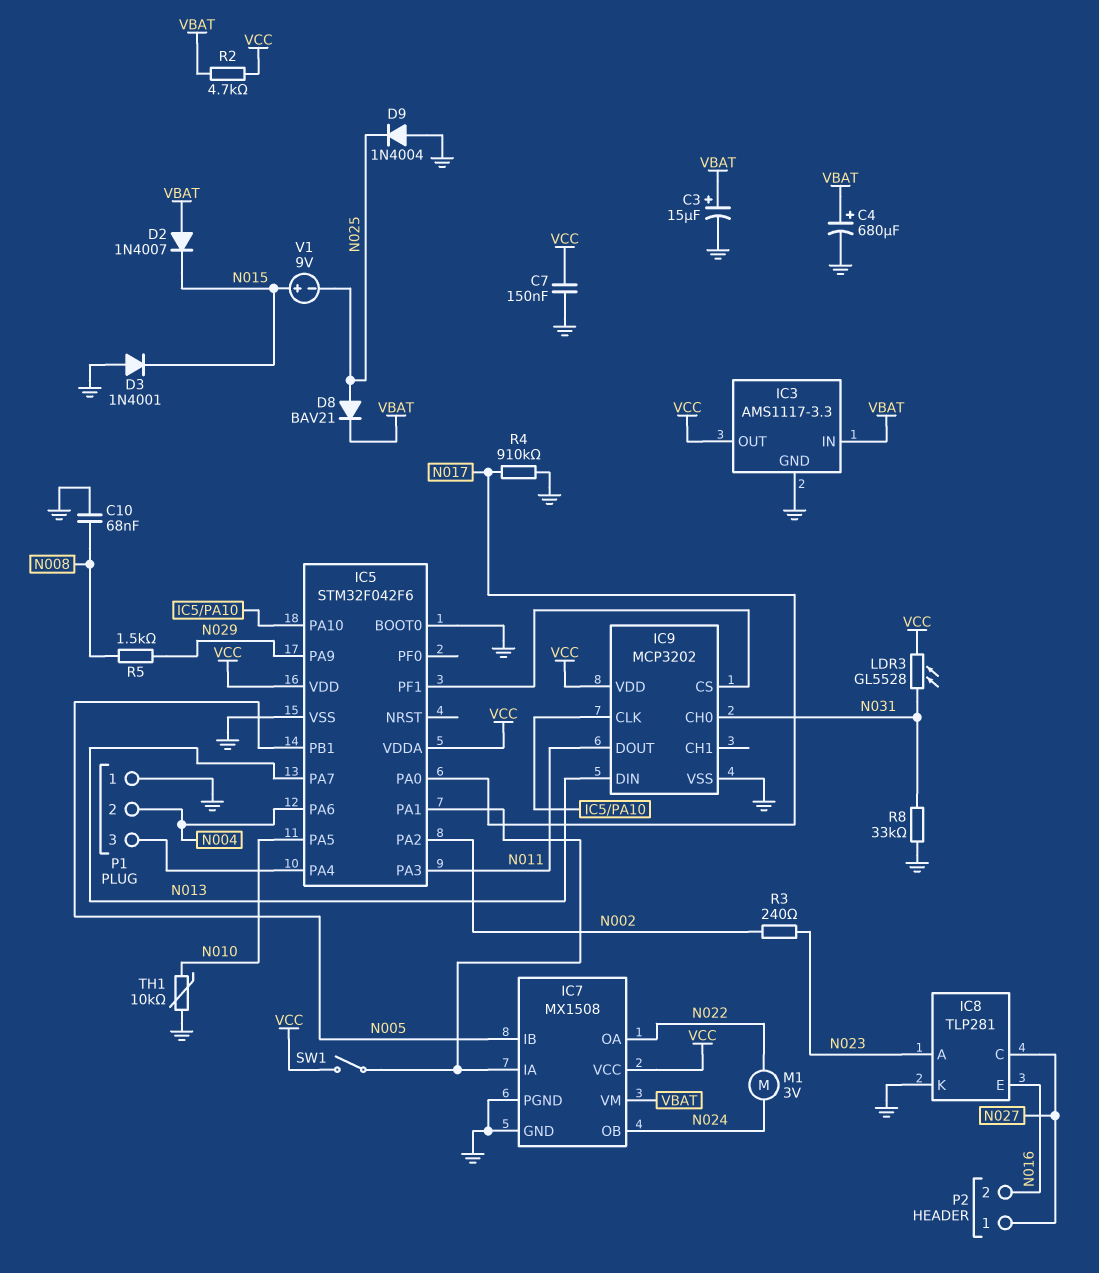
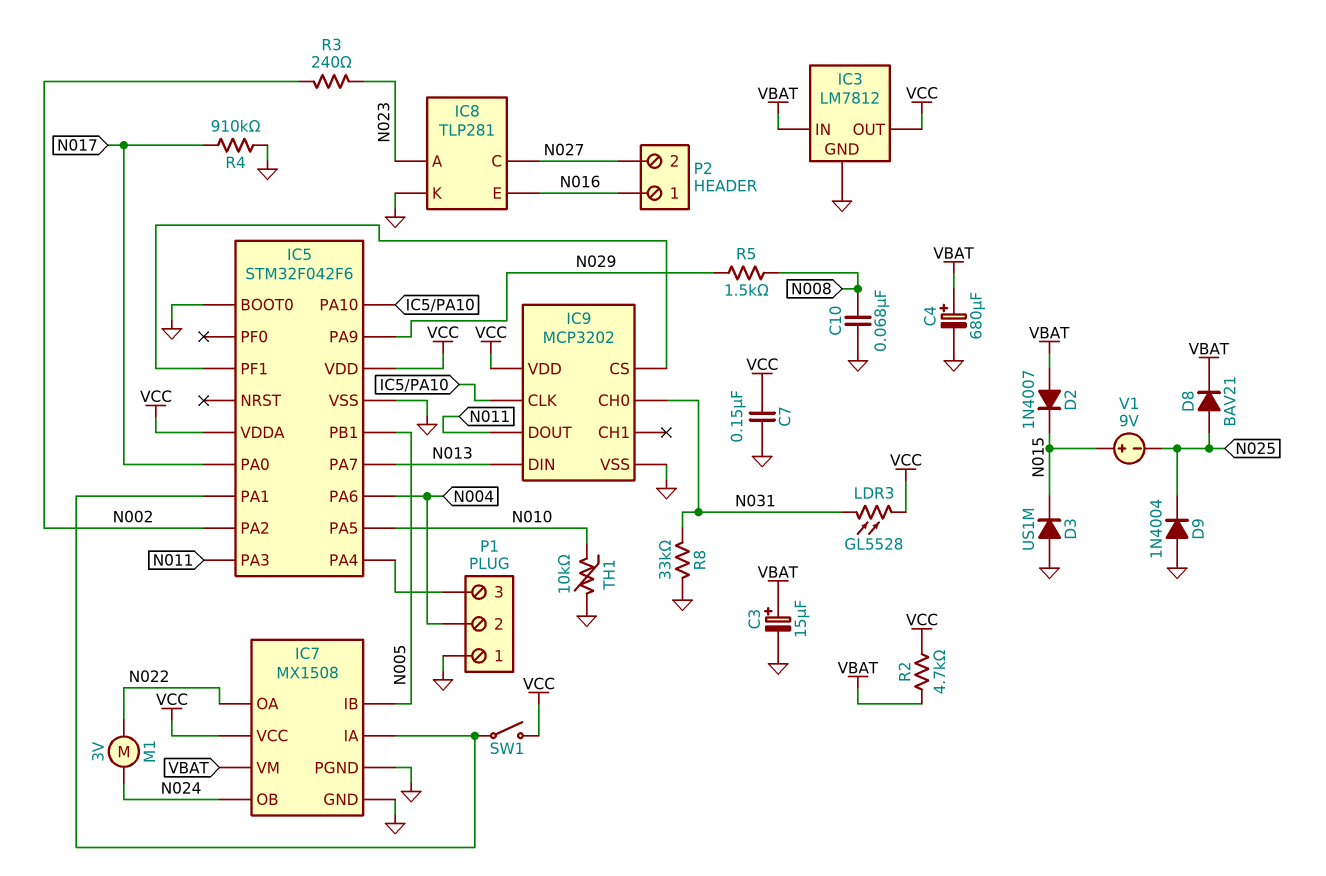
D3: diode 1N4001 (A GND, K N015) -> diode US1M (A GND, K N015)
IC3: AMS1117-3.3 -> LM7812
P2 pin 1: N027 -> N016
P2 pin 2: N016 -> N027

